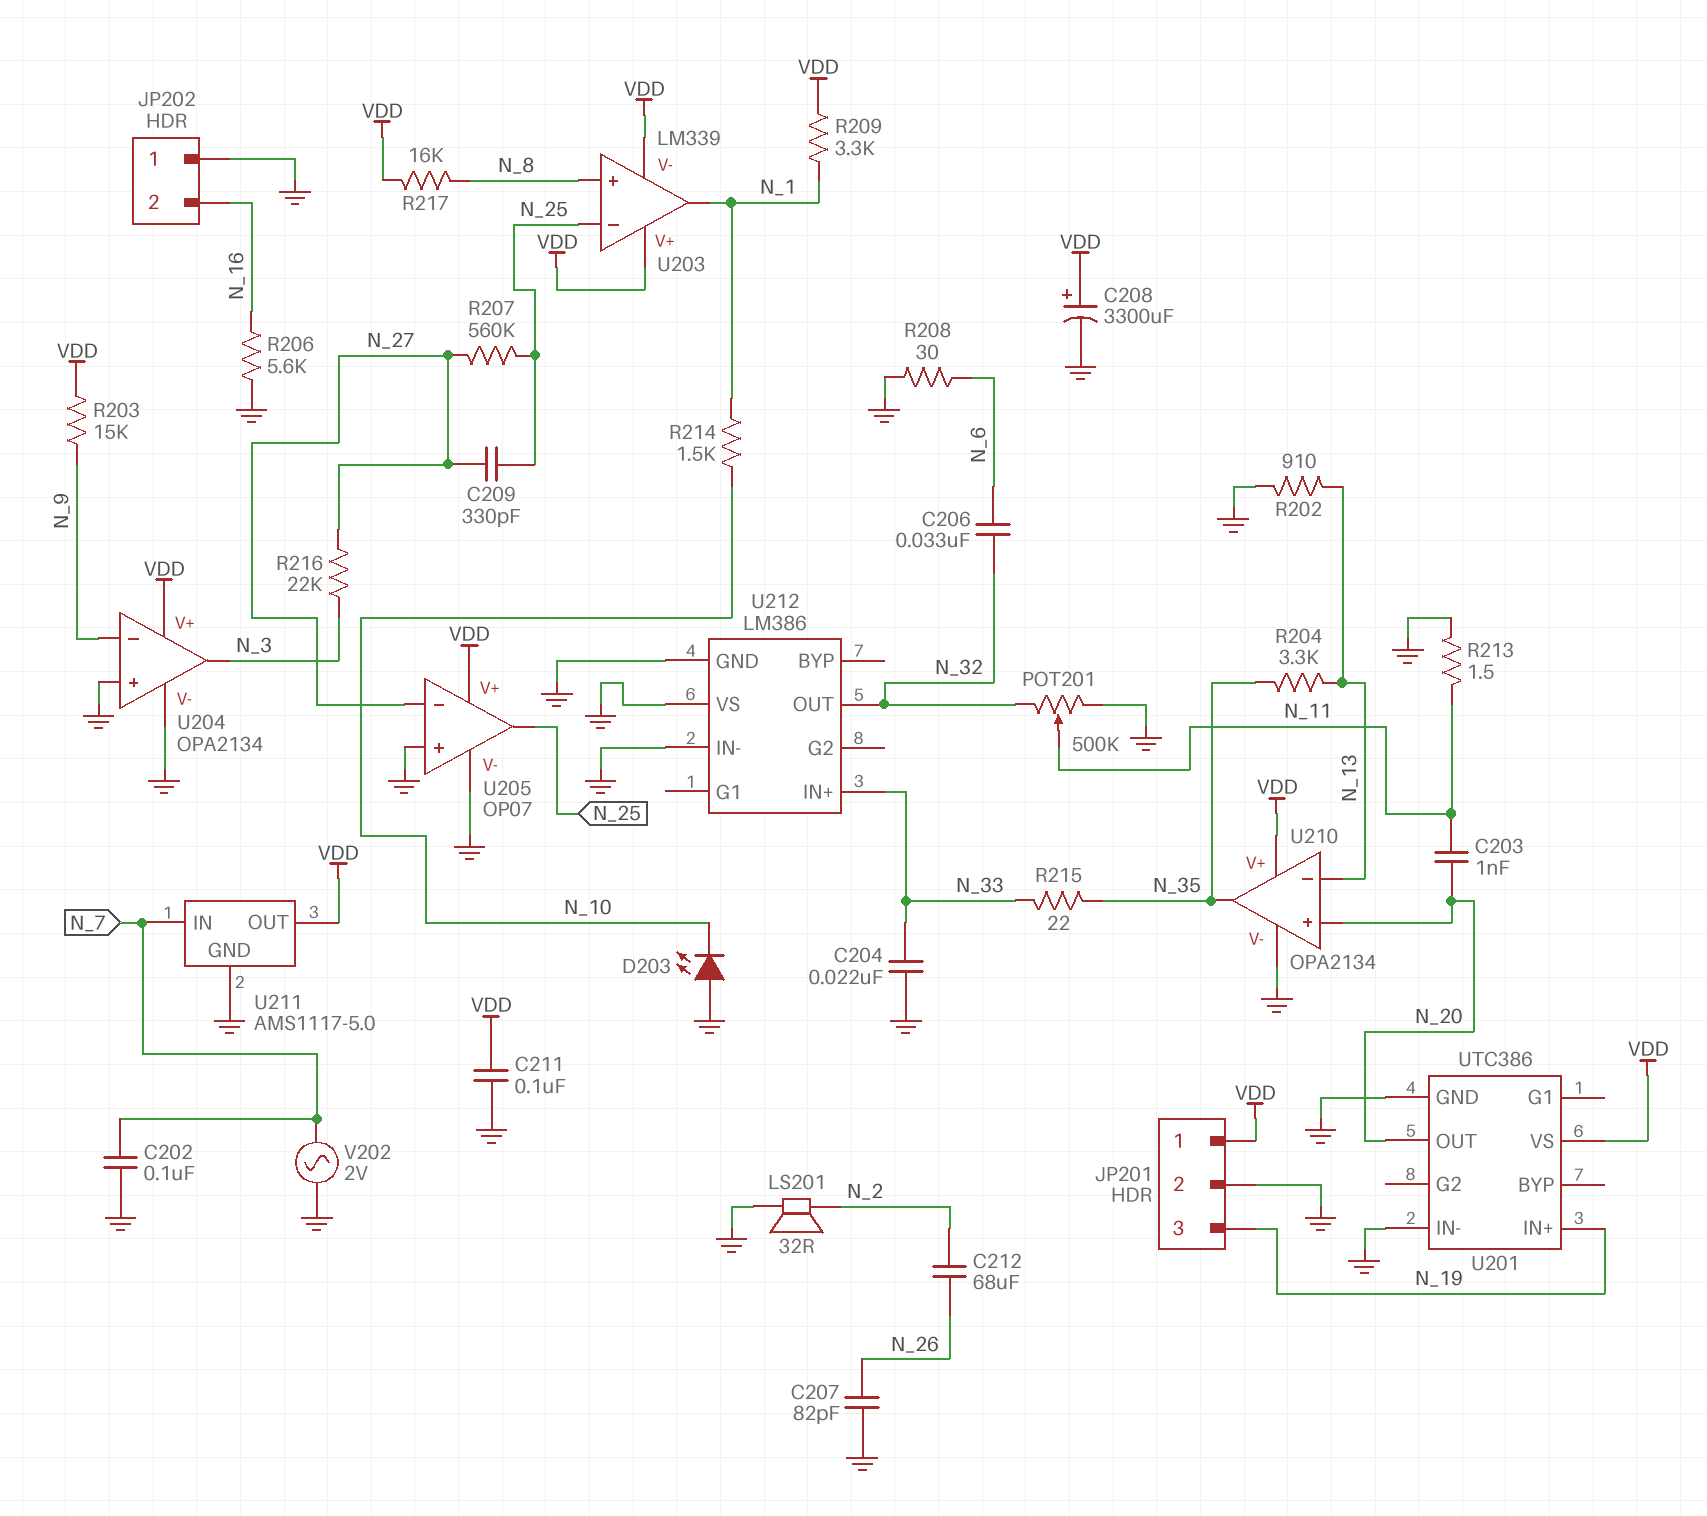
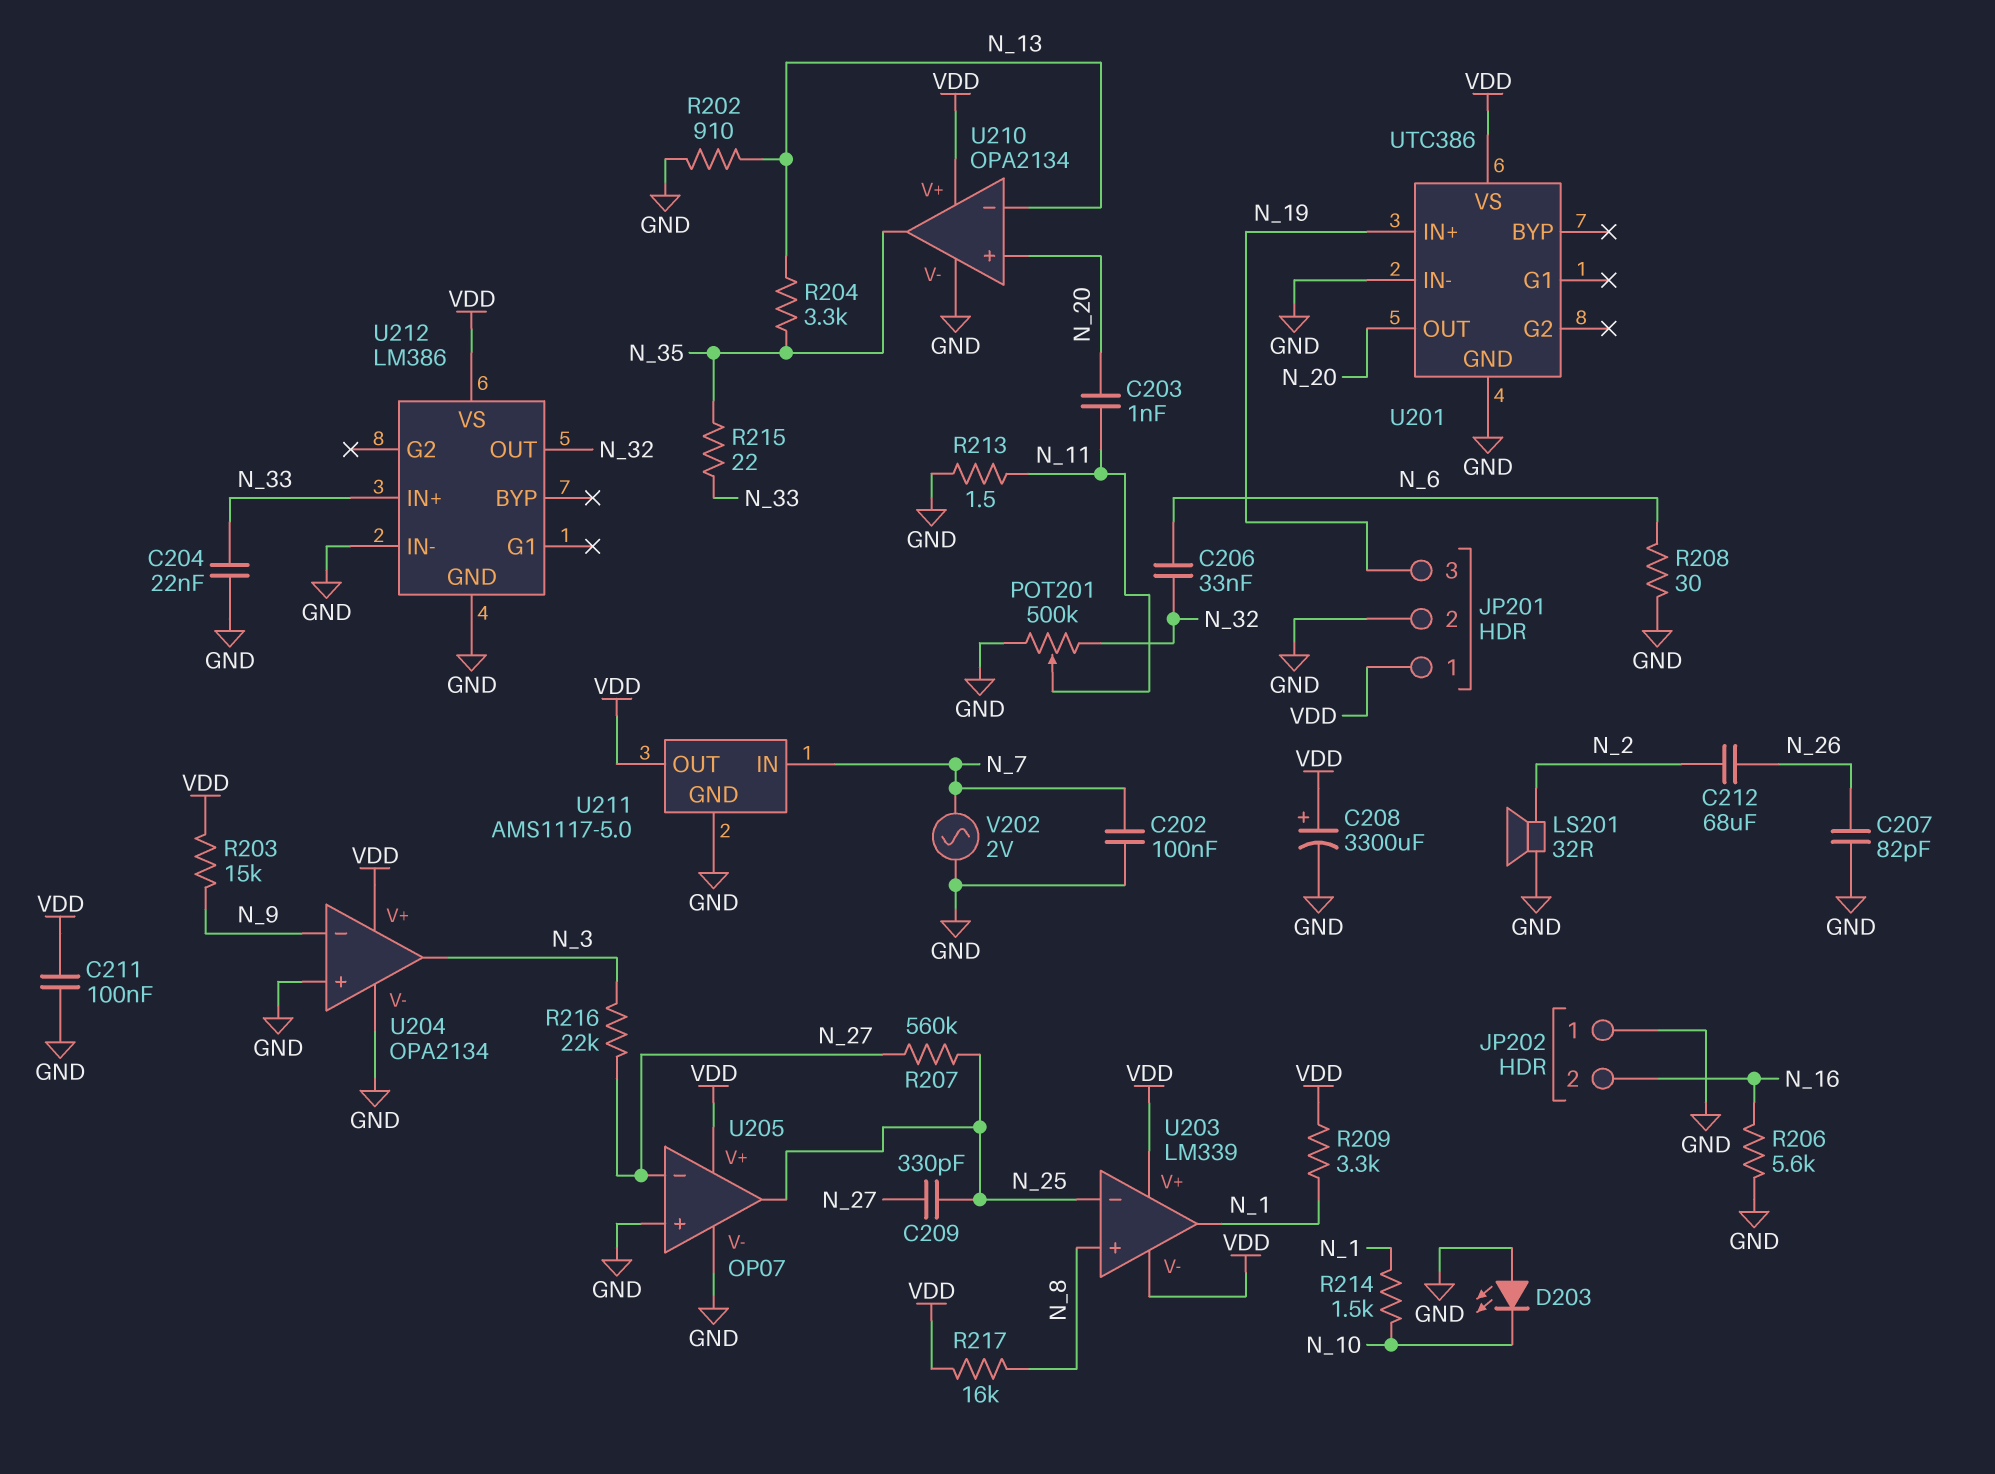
U212 pin VS: GND -> VDD

